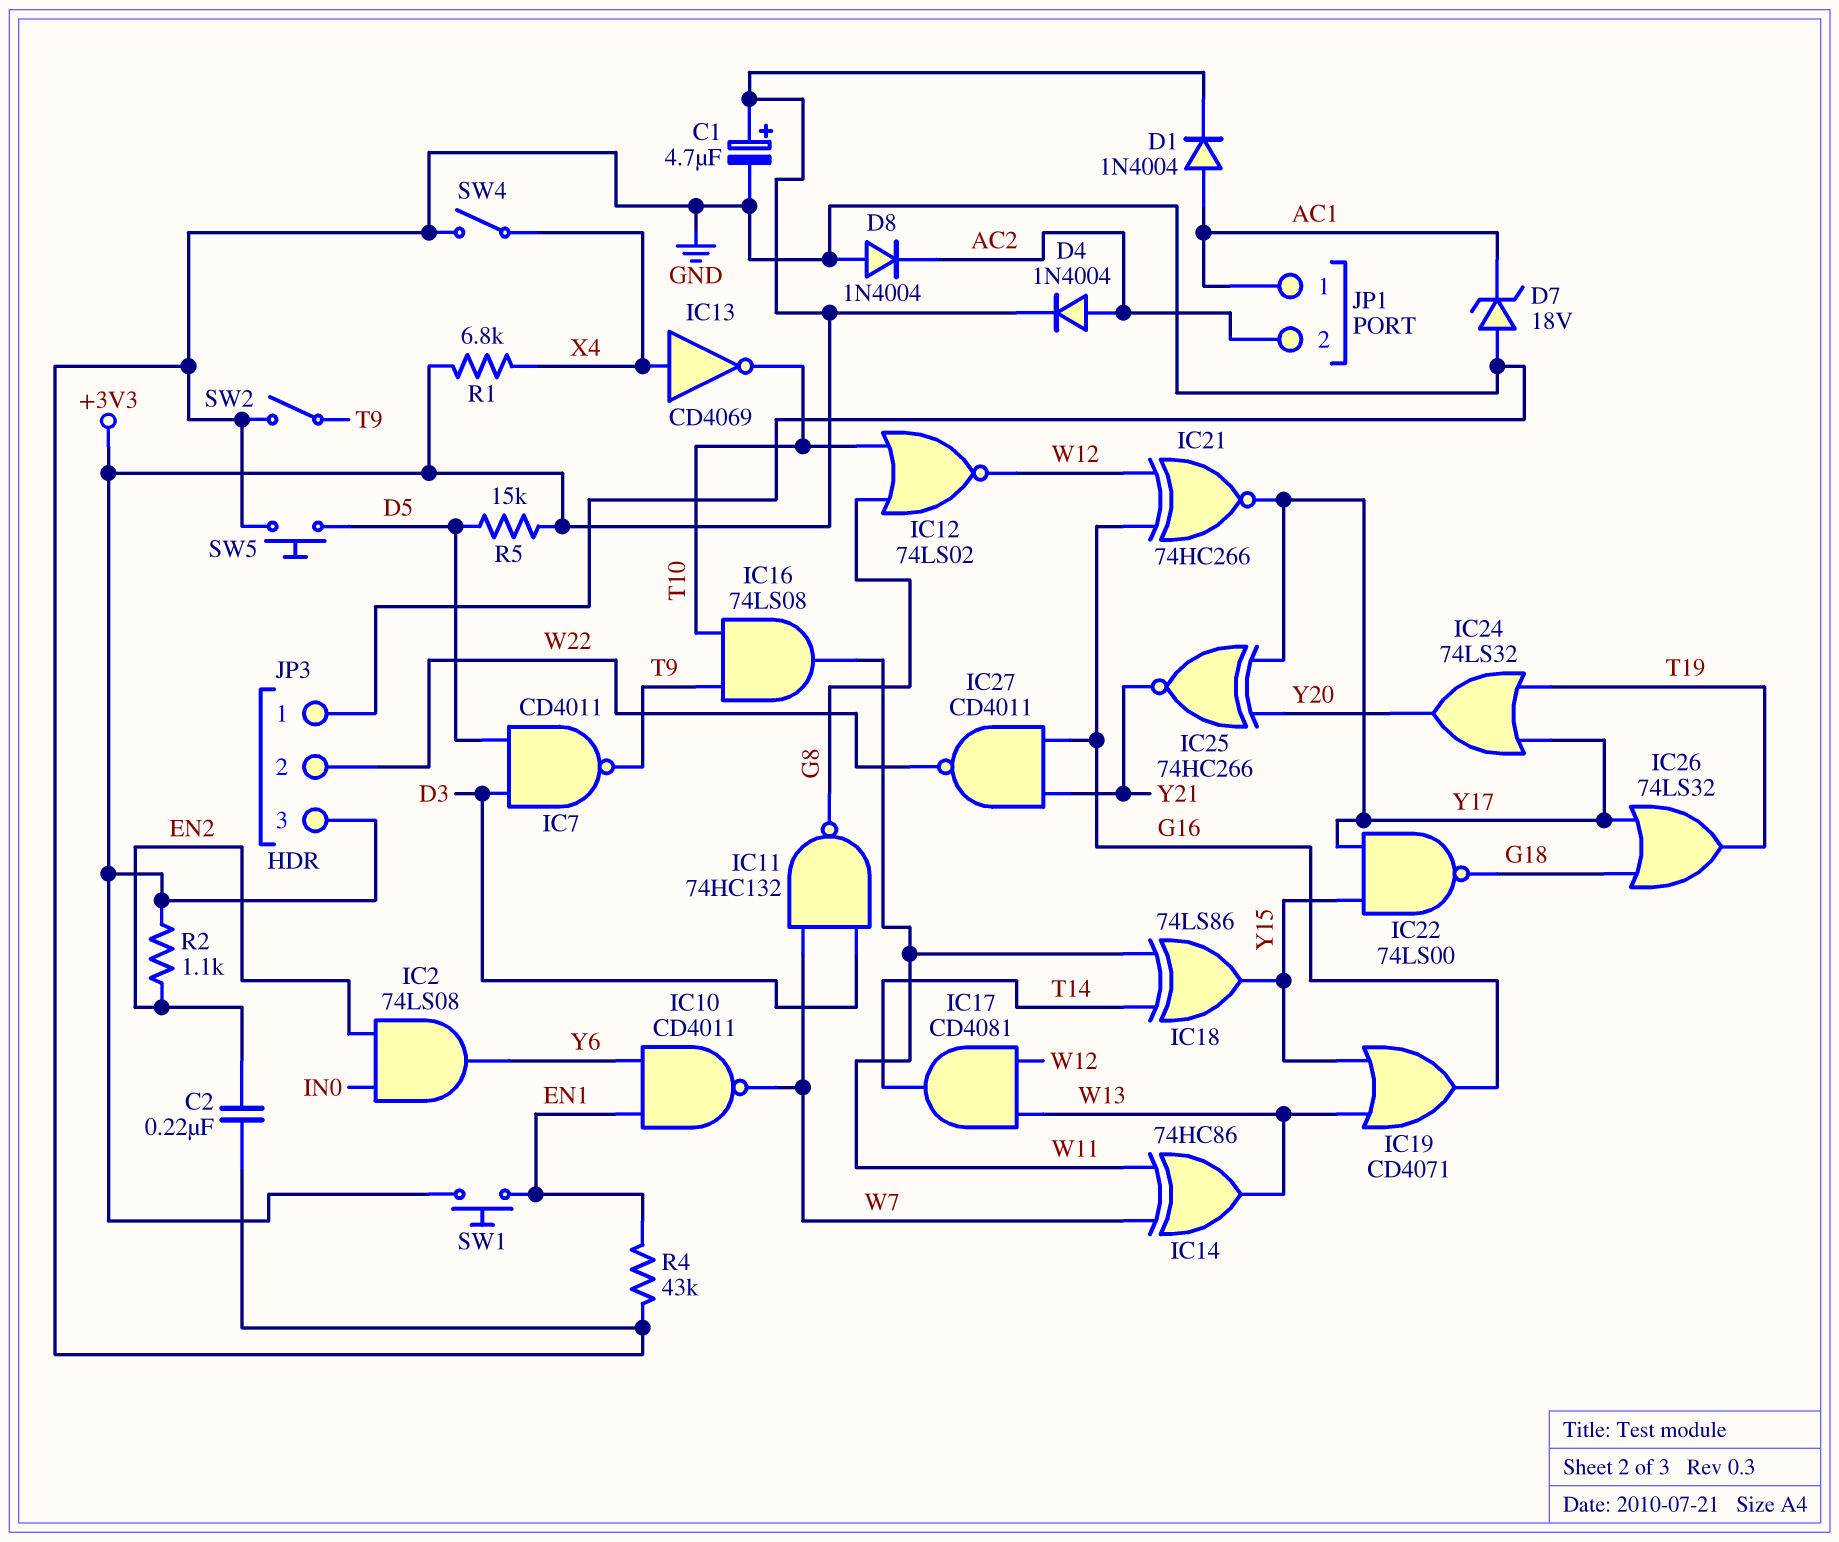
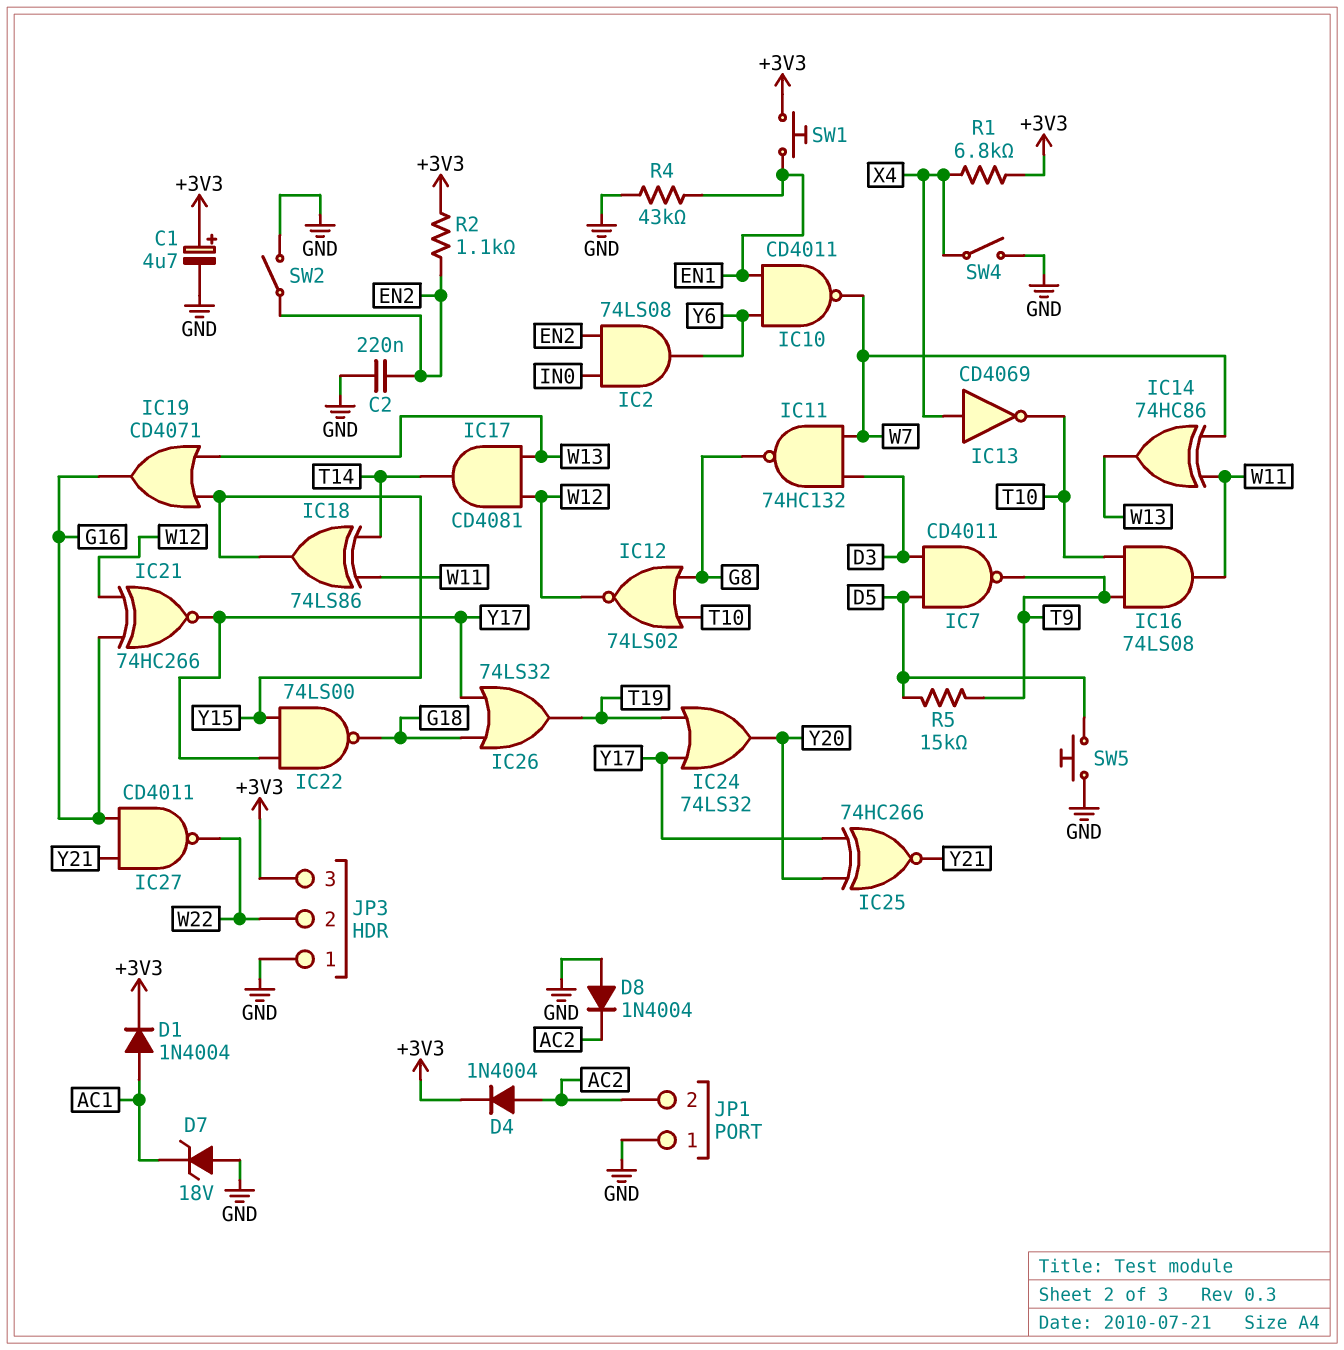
JP1 pin 1: AC1 -> GND
R5: 15k (+3V3, D5) -> 15k (D5, T9)
SW2: switch (GND, T9) -> switch (EN2, GND)

